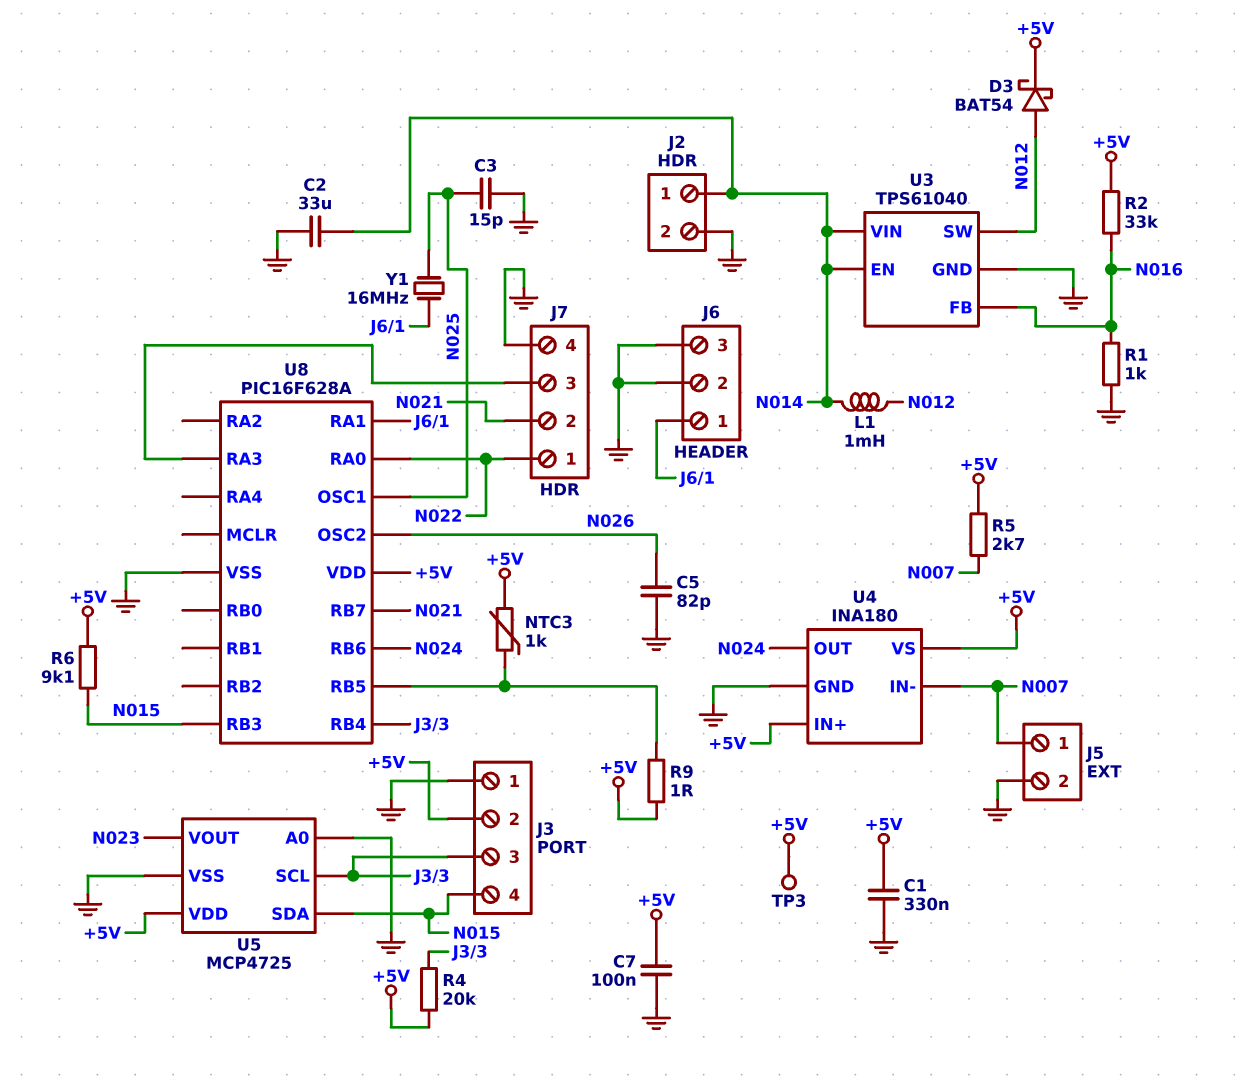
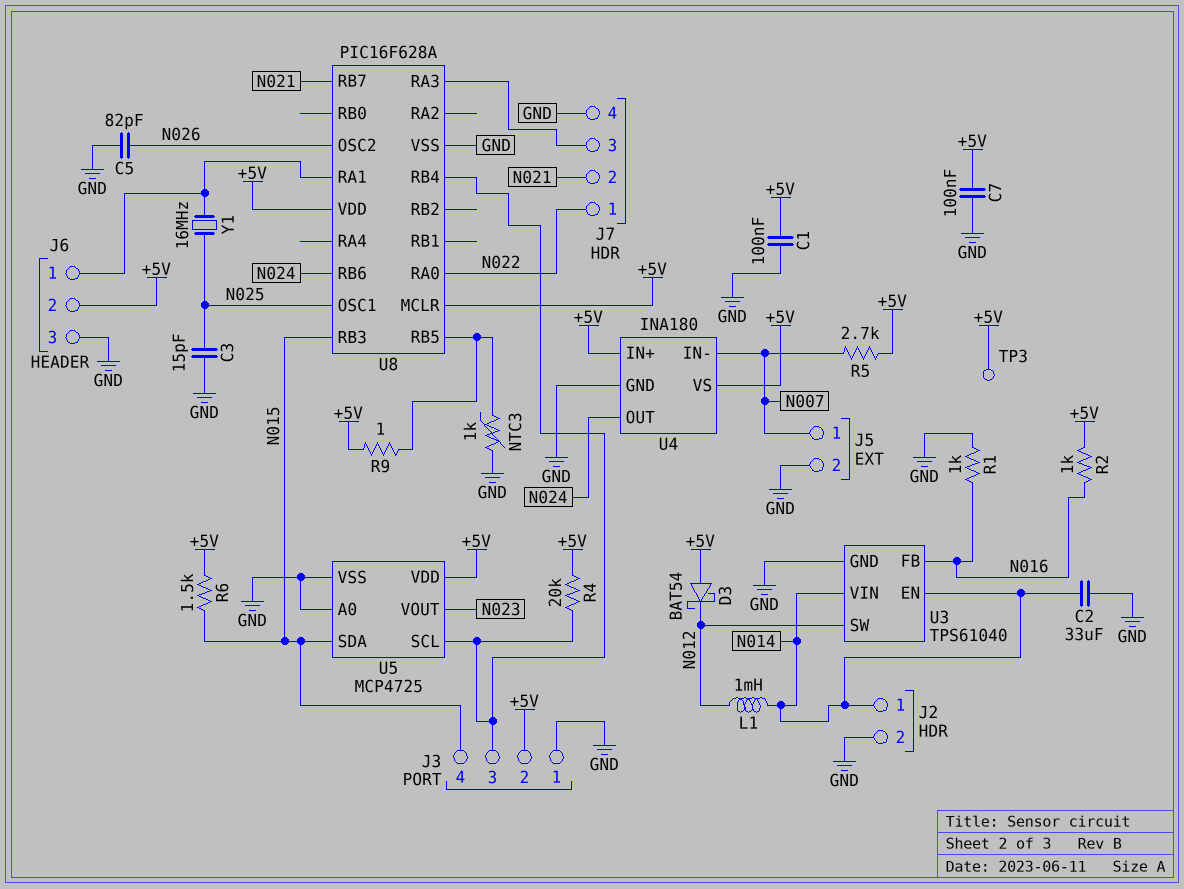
C1: 330nF (+5V, GND) -> 100nF (+5V, GND)
D3: schottky BAT54 (A N012, K +5V) -> schottky BAT54 (A +5V, K N012)
J6 pin 2: GND -> +5V
NTC3: 1k (+5V, U8/RB5) -> 1k (GND, U8/RB5)
R2: 33k (+5V, N016) -> 1k (+5V, N016)
R6: 9.1k (+5V, N015) -> 1.5k (+5V, N015)
U8 pin MCLR: none -> +5V

